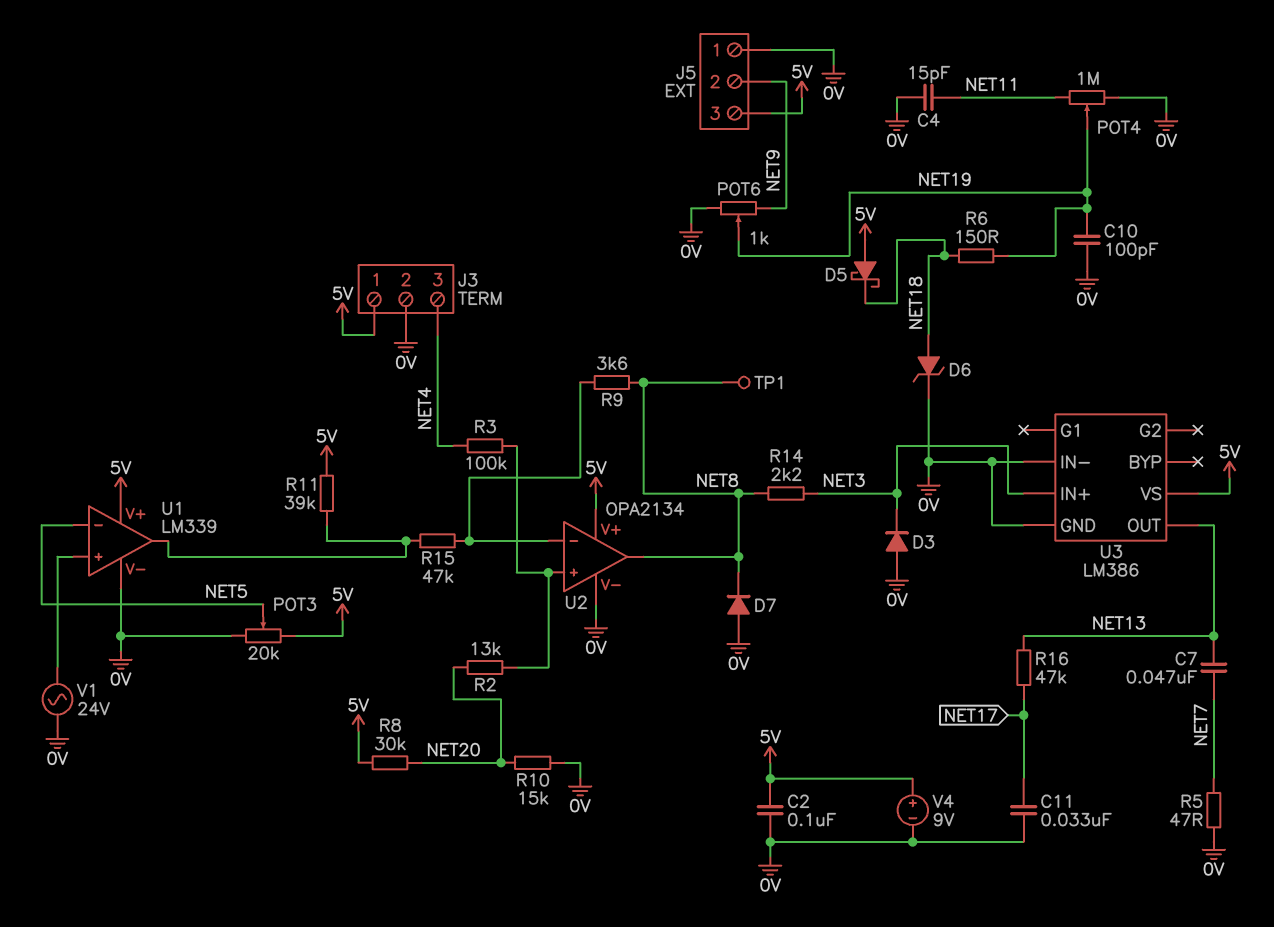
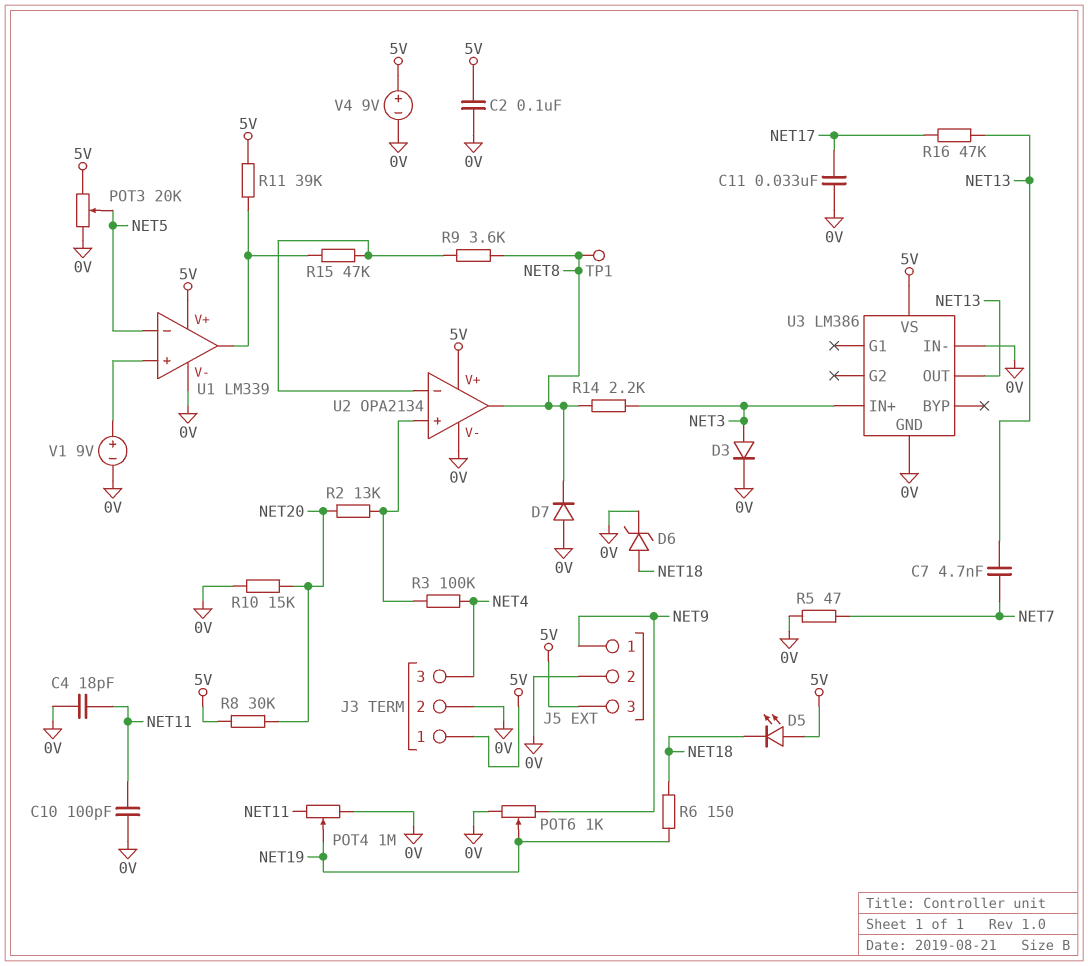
C4: 15pF (0V, NET11) -> 18pF (0V, NET11)
C7: 47nF (NET7, NET13) -> 4.7nF (NET7, NET13)
C10: 100pF (0V, NET19) -> 100pF (0V, NET11)
D3: diode (A 0V, K NET3) -> diode (A NET3, K 0V)
D5: schottky (A 5V, K NET18) -> LED (A 5V, K NET18)
J5 pin 1: 0V -> NET9
J5 pin 2: NET9 -> 0V
V1: AC 24V (0V, U1/in+) -> 9V (plus U1/in+, minus 0V)

